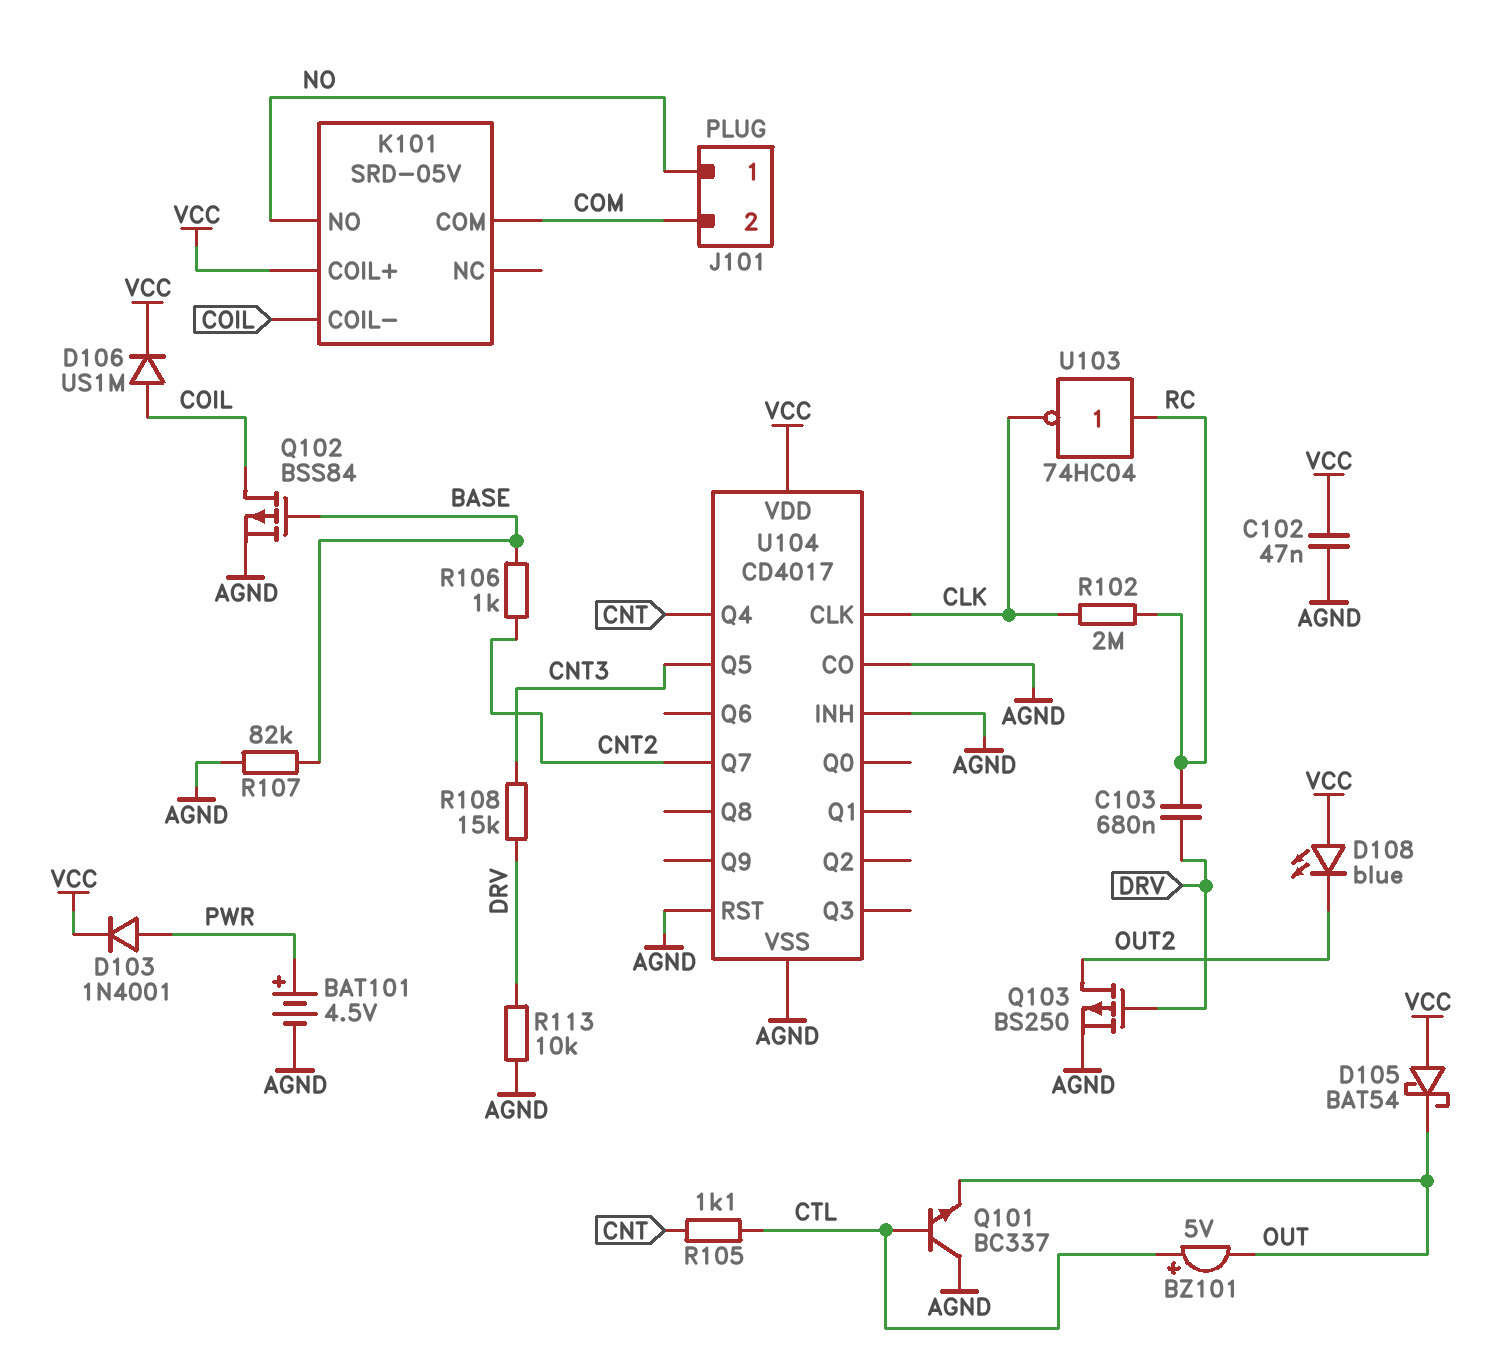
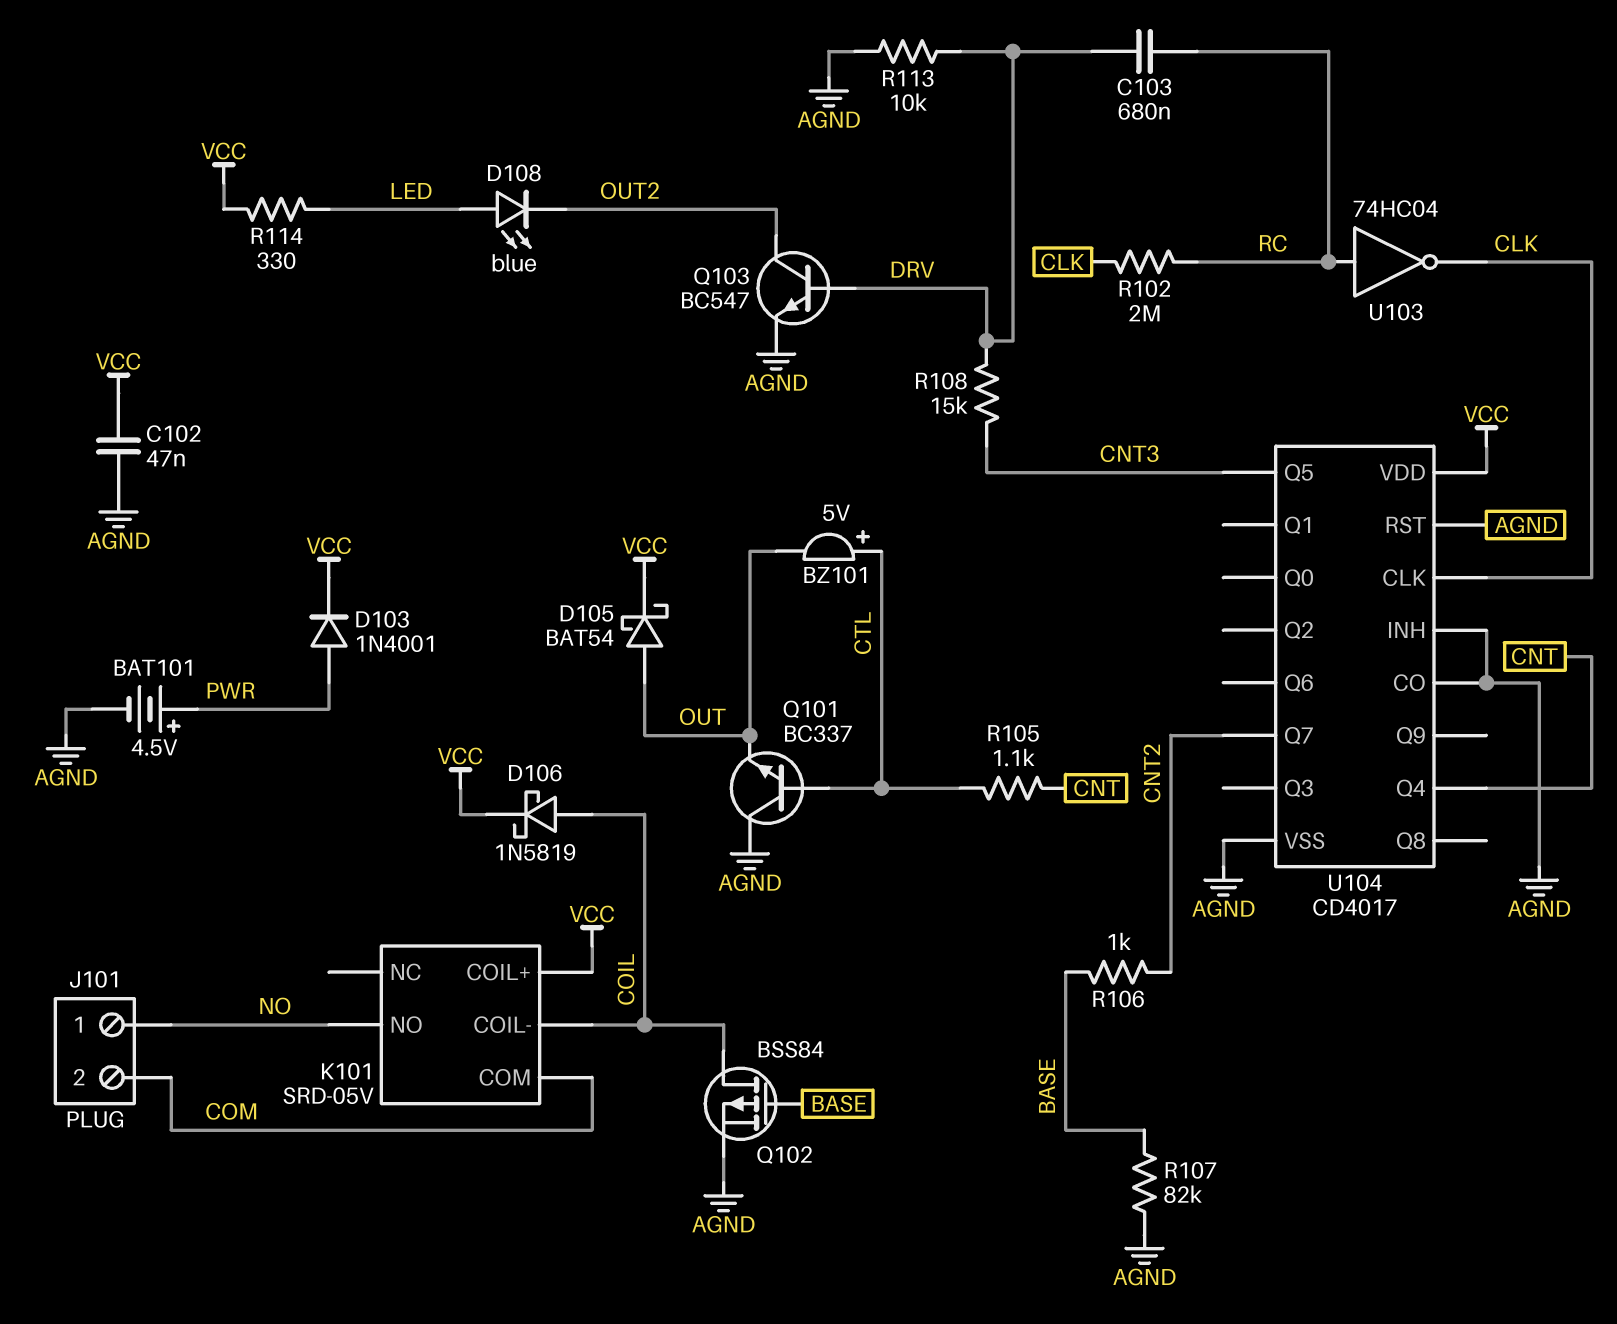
D105: schottky BAT54 (A VCC, K OUT) -> schottky BAT54 (A OUT, K VCC)
D106: diode US1M (A COIL, K VCC) -> schottky 1N5819 (A COIL, K VCC)
D108: LED blue (A VCC, K OUT2) -> LED blue (A LED, K OUT2)
Q103: PMOS BS250 (G DRV, D OUT2, S AGND) -> NPN BC547 (B DRV, C OUT2, E AGND)
R114: none -> 330 (LED, VCC)

